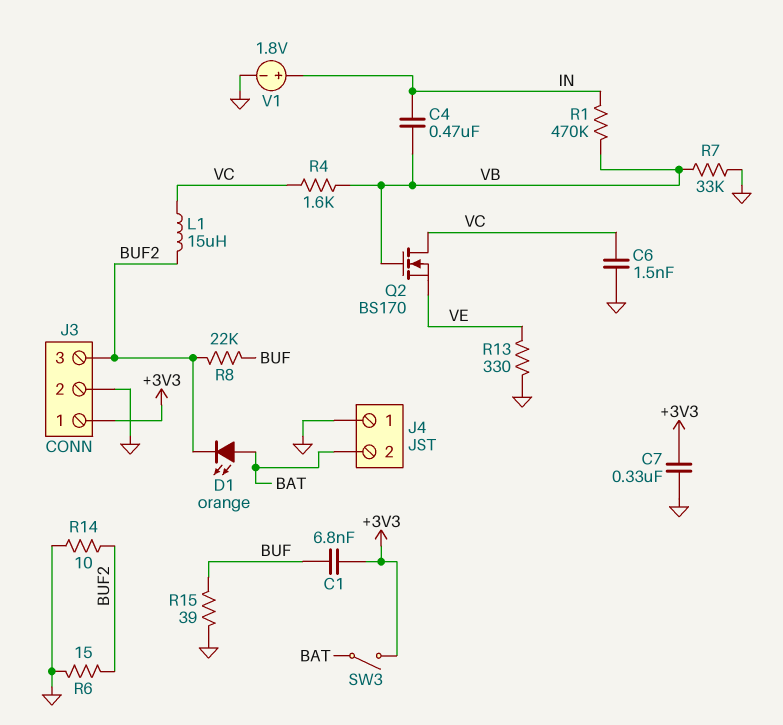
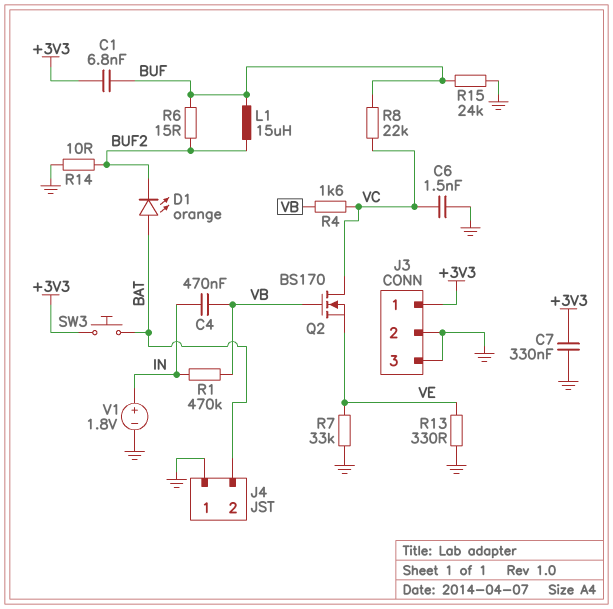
J3 pin 3: BUF2 -> GND
L1: 15uH (BUF2, VC) -> 15uH (BUF, BUF2)
R6: 15 (BUF2, GND) -> 15 (BUF, BUF2)
R7: 33k (GND, VB) -> 33k (GND, VE)
R8: 22k (BUF, BUF2) -> 22k (BUF, VC)
R15: 39 (BUF, GND) -> 24k (BUF, GND)
SW3: switch (+3V3, BAT) -> button (+3V3, BAT)

